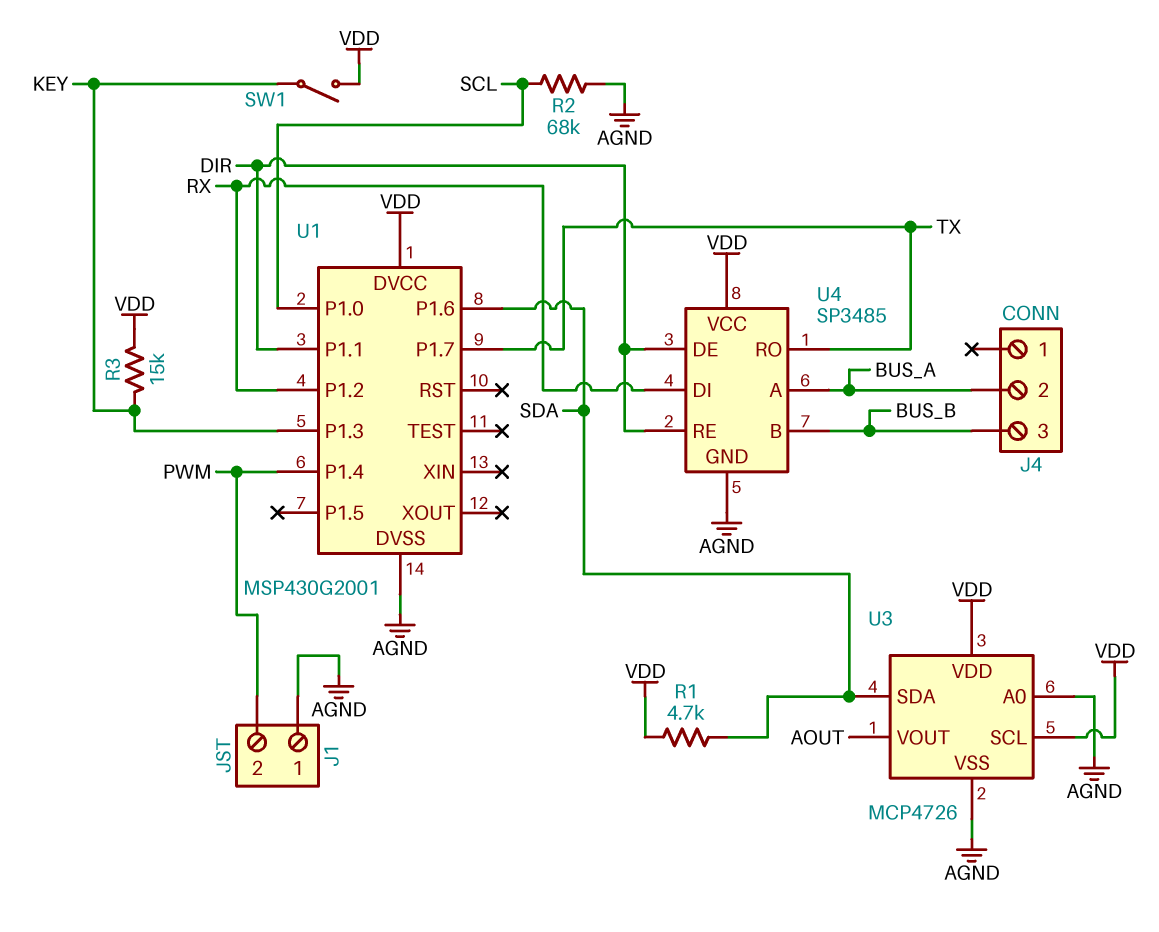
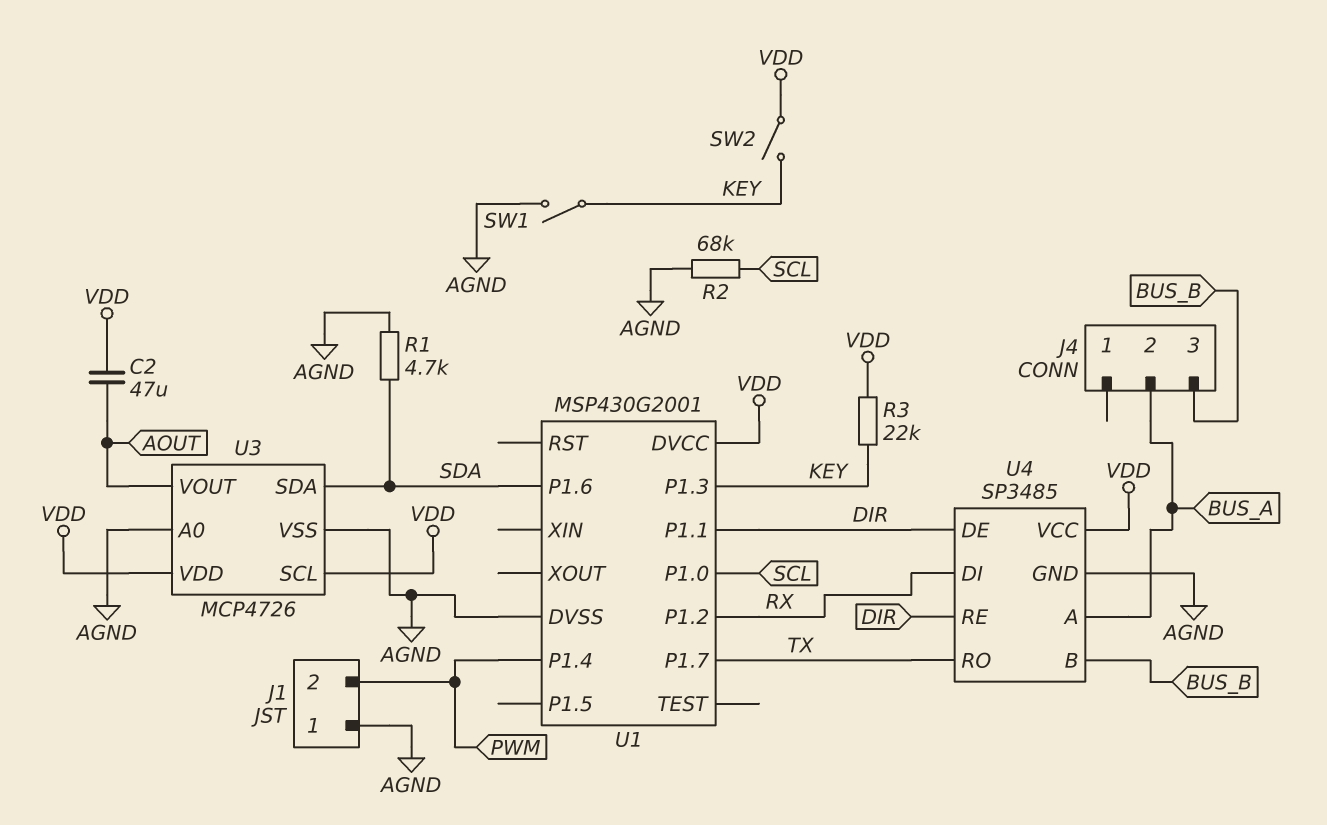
C2: none -> 47uF (AOUT, VDD)
R1: 4.7k (SDA, VDD) -> 4.7k (AGND, SDA)
R3: 15k (KEY, VDD) -> 22k (KEY, VDD)
SW1: switch (KEY, VDD) -> switch (AGND, KEY)
SW2: none -> switch (KEY, VDD)

